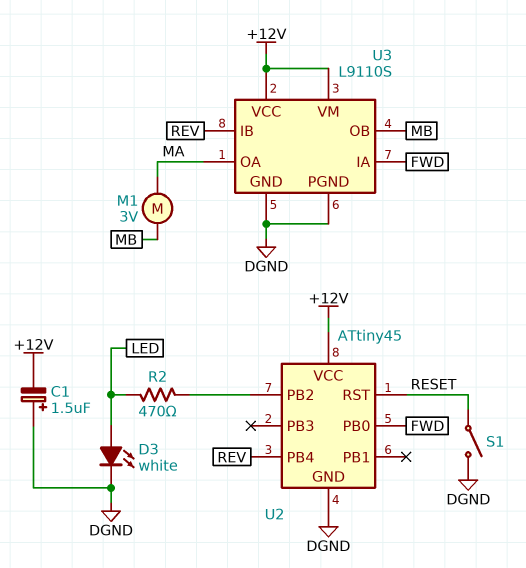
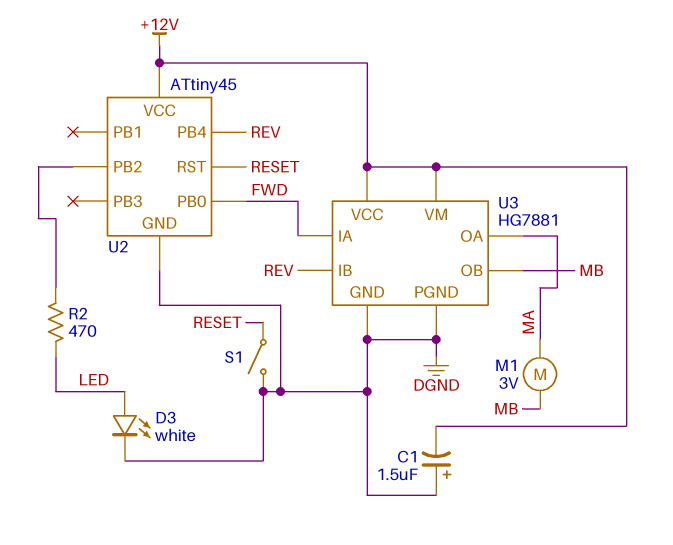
U3: L9110S -> HG7881

